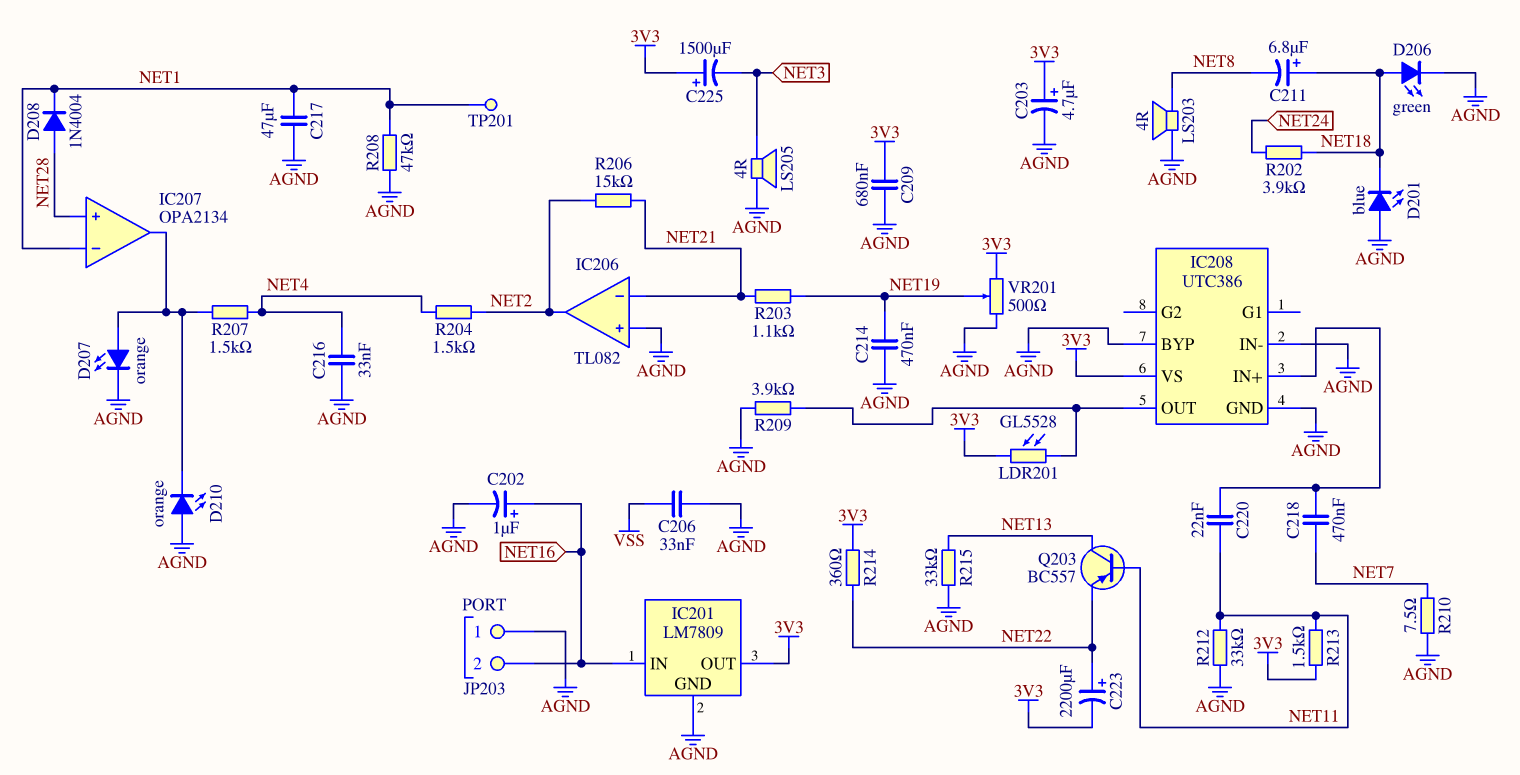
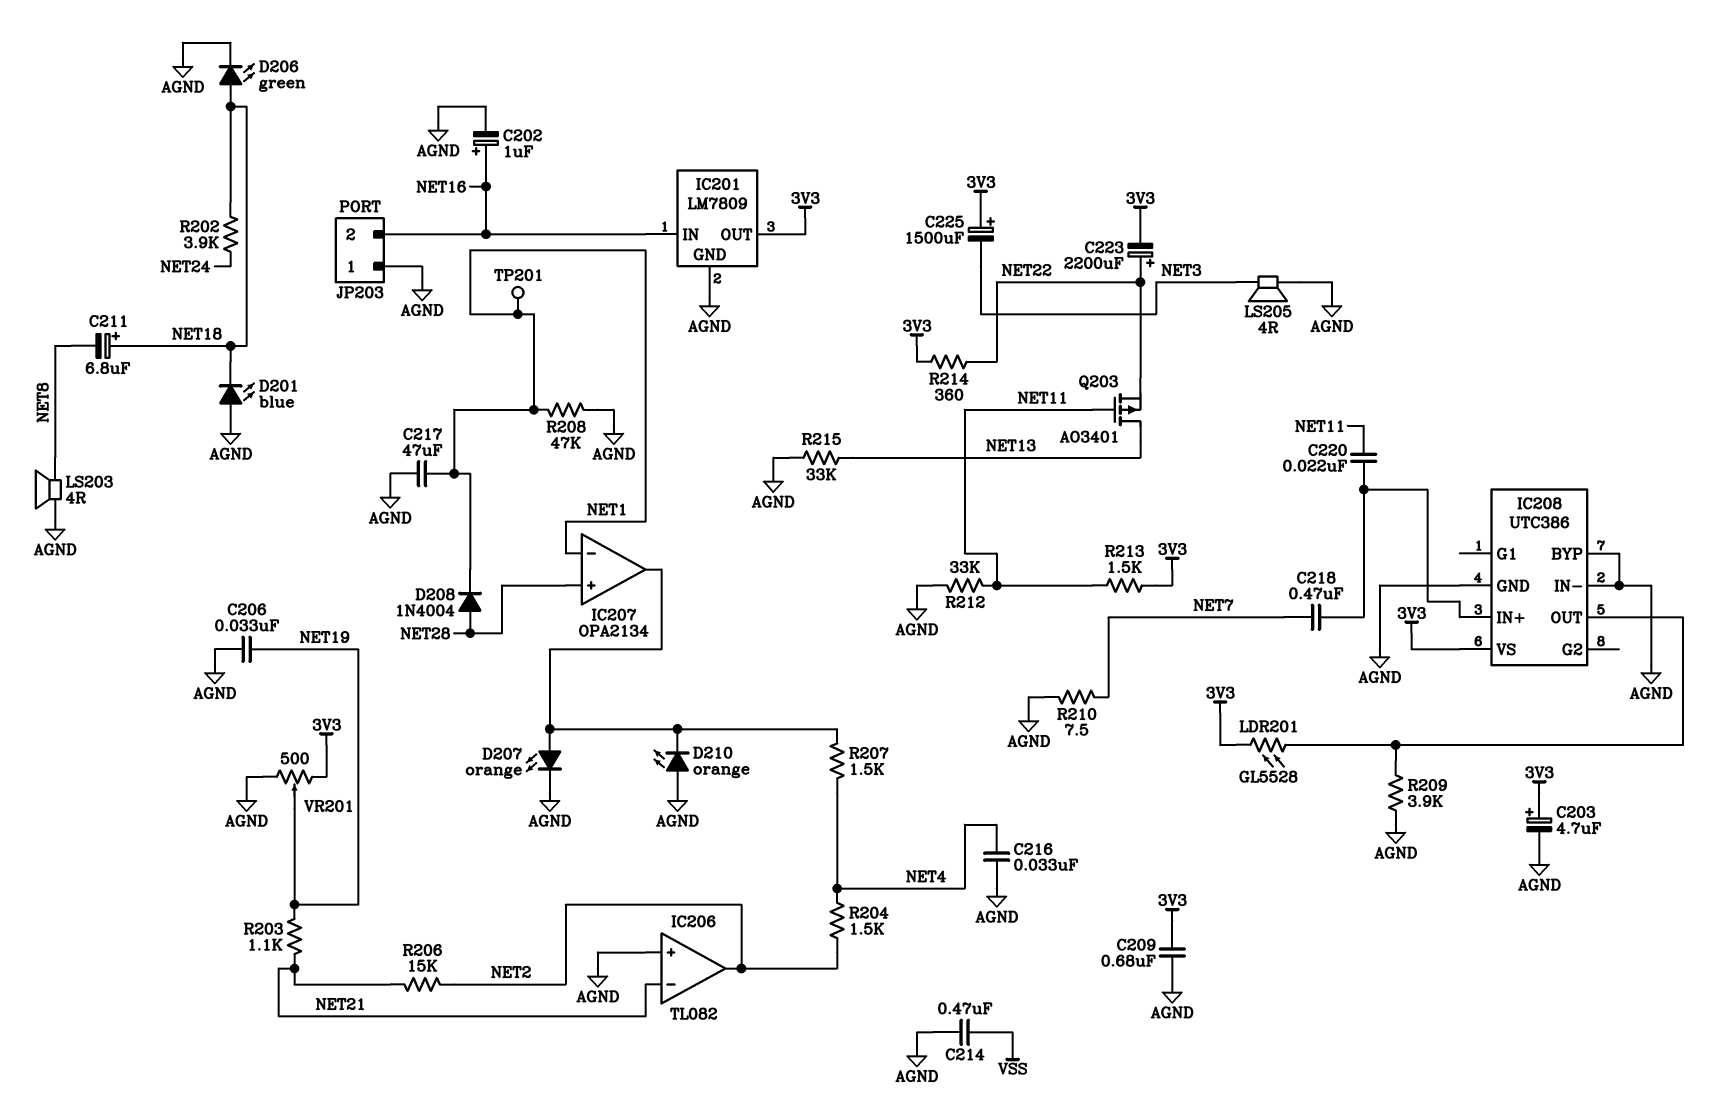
C206: 33nF (AGND, VSS) -> 33nF (AGND, NET19)
C214: 470nF (AGND, NET19) -> 470nF (AGND, VSS)
Q203: PNP BC557 (B NET11, C NET13, E NET22) -> PMOS AO3401 (G NET11, D NET13, S NET22)

